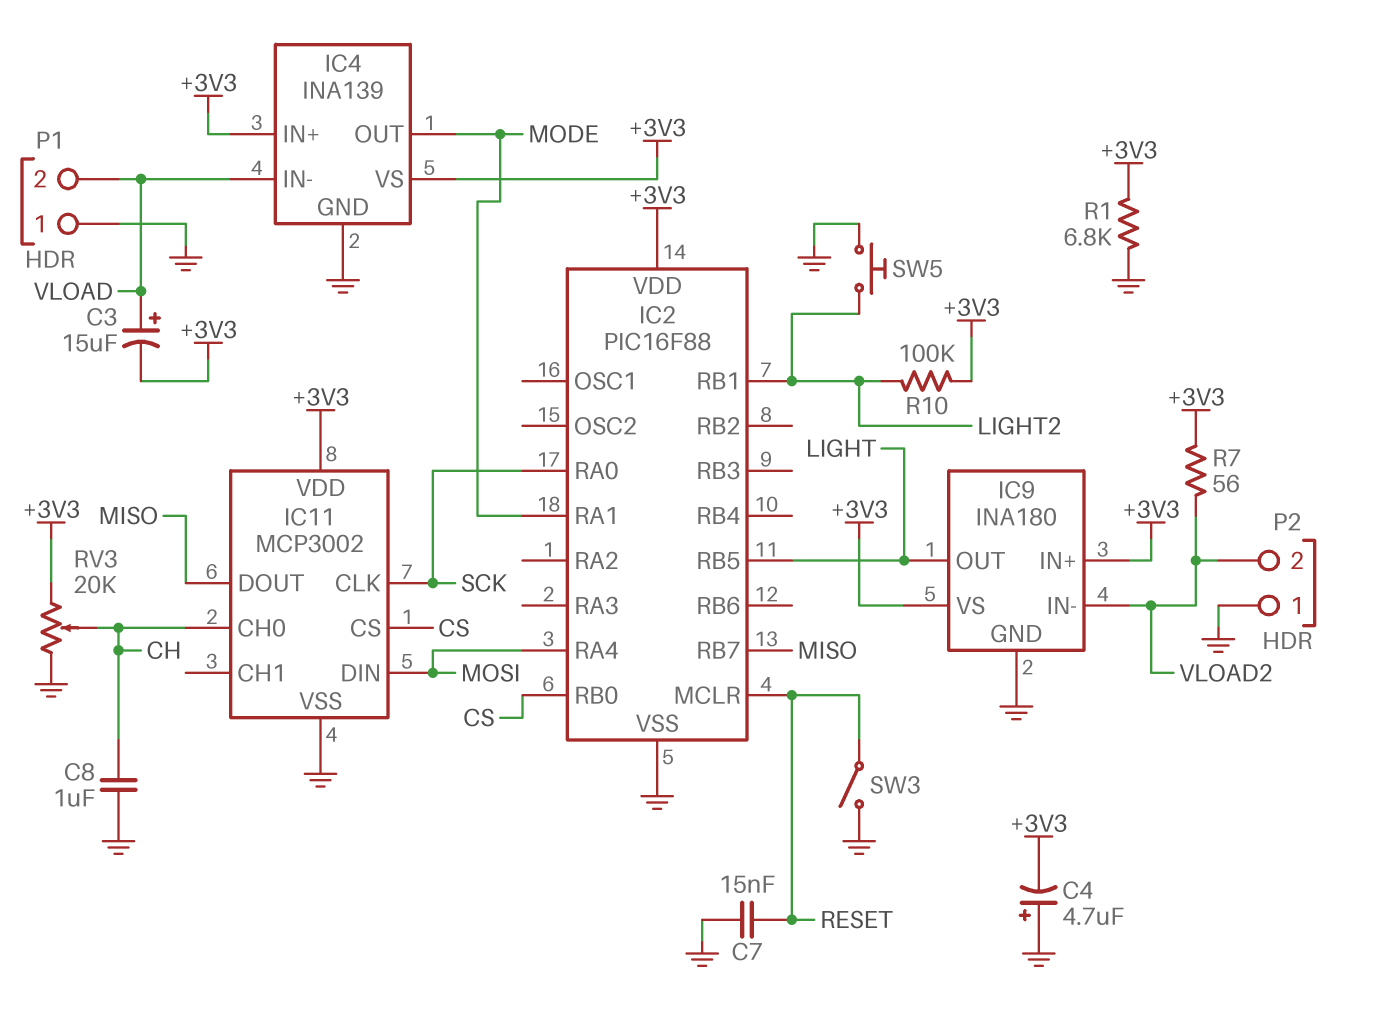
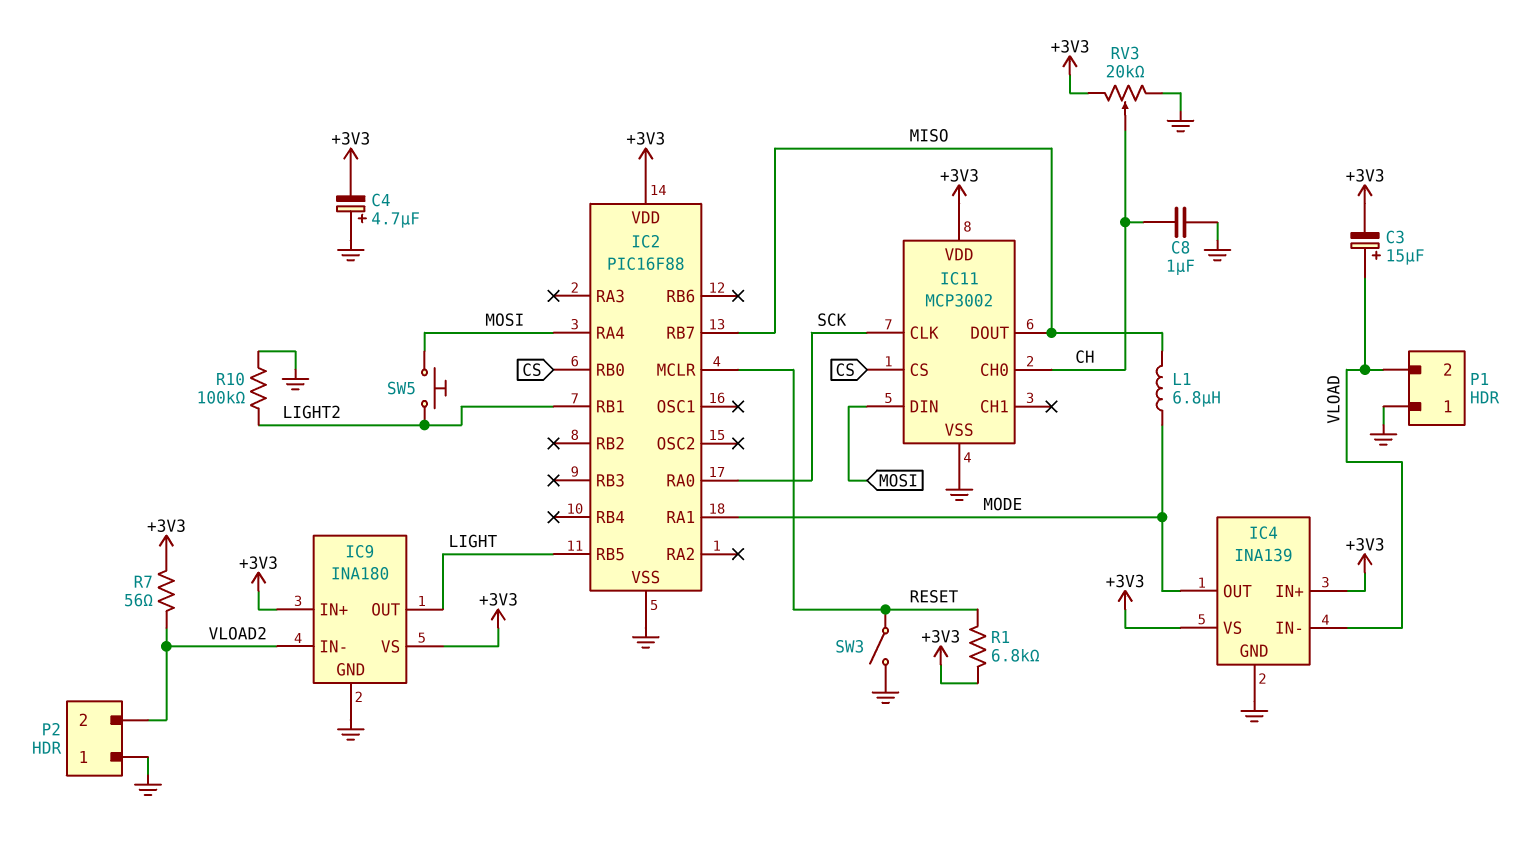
C7: 15nF (GND, RESET) -> none
L1: none -> 6.8uH (MISO, MODE)
R1: 6.8k (+3V3, GND) -> 6.8k (+3V3, RESET)
R10: 100k (+3V3, LIGHT2) -> 100k (GND, LIGHT2)
SW5: button (GND, LIGHT2) -> button (LIGHT2, MOSI)

